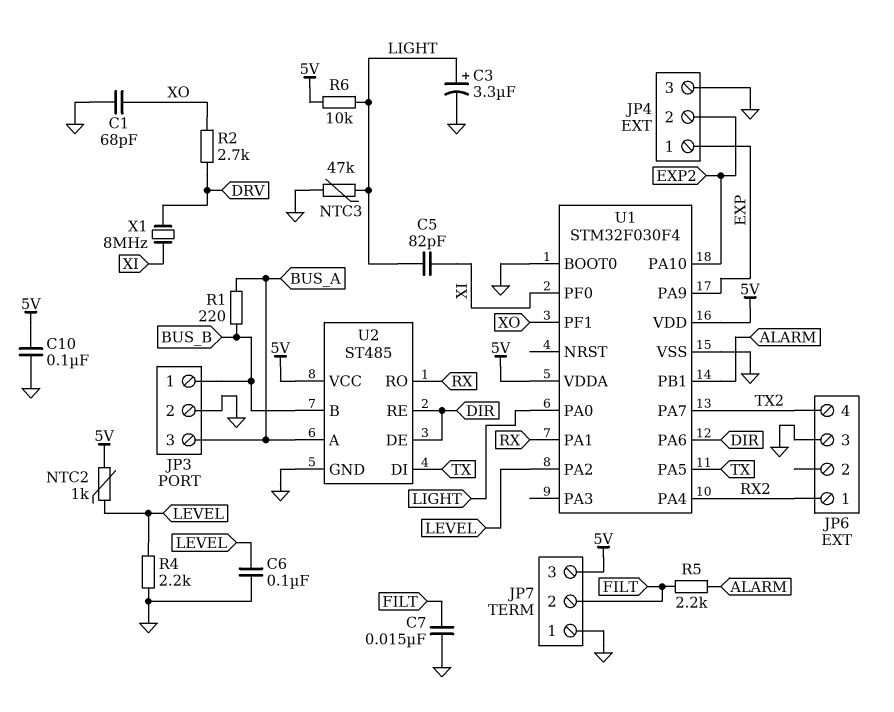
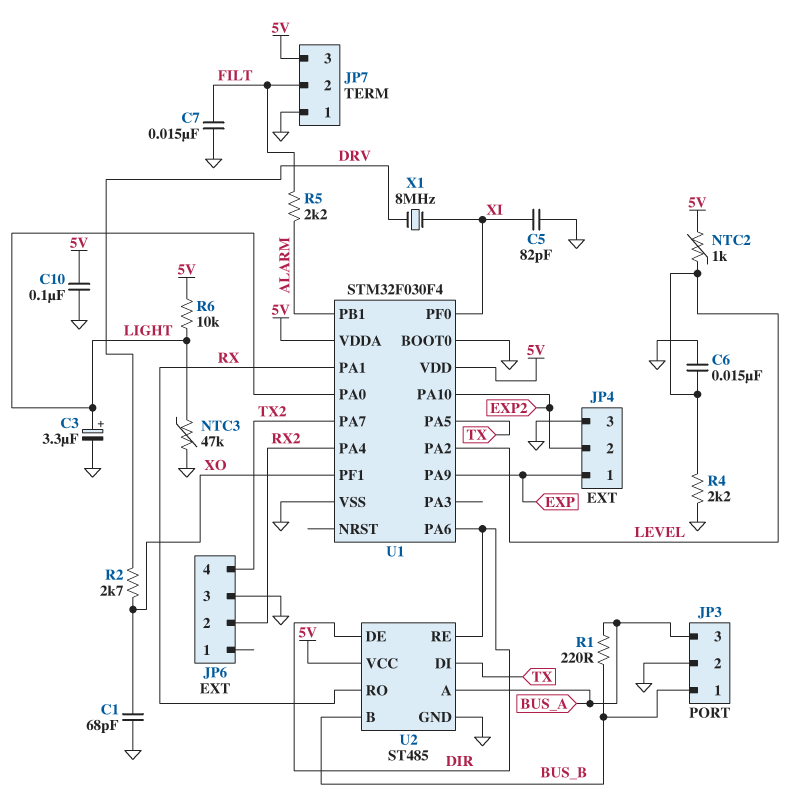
C5: 82pF (LIGHT, XI) -> 82pF (GND, XI)
C6: 100nF (GND, LEVEL) -> 15nF (GND, LEVEL)
JP6 pin 1: RX2 -> none
JP6 pin 2: none -> RX2

